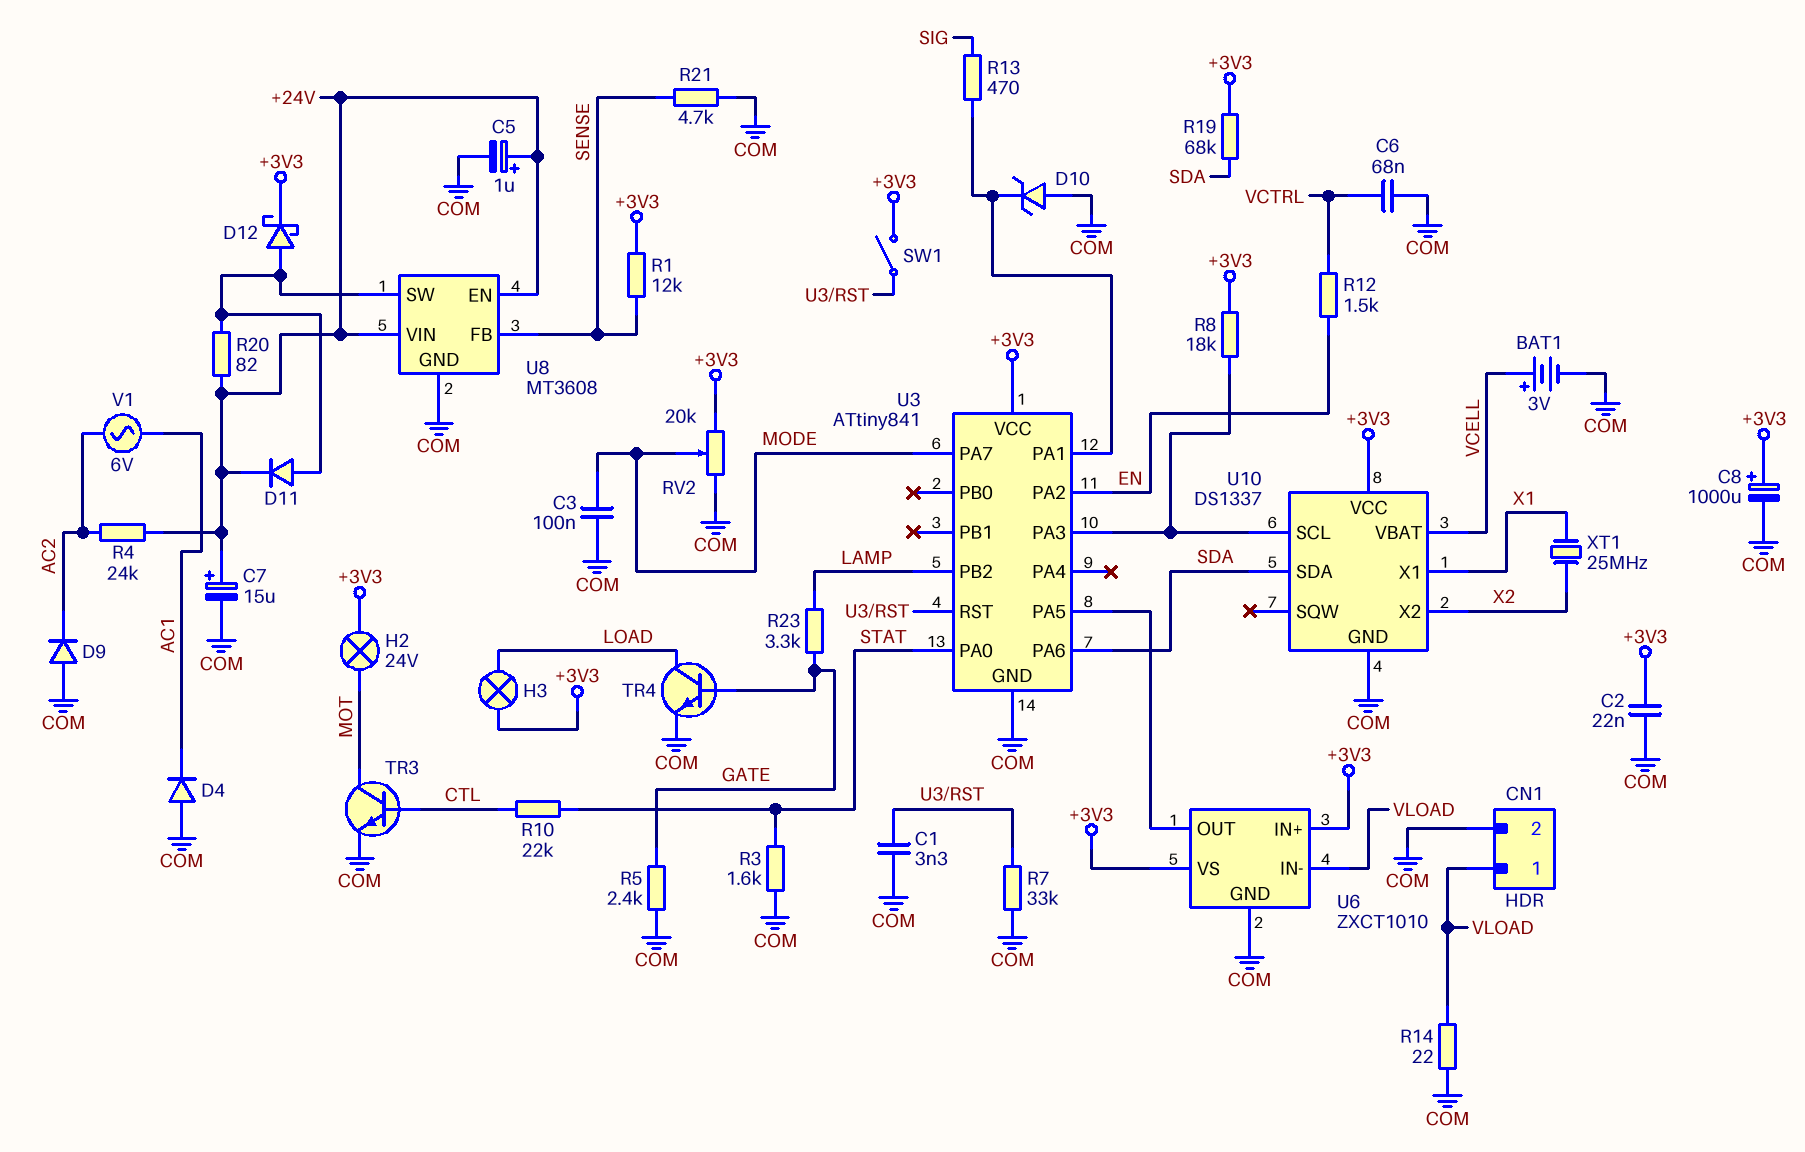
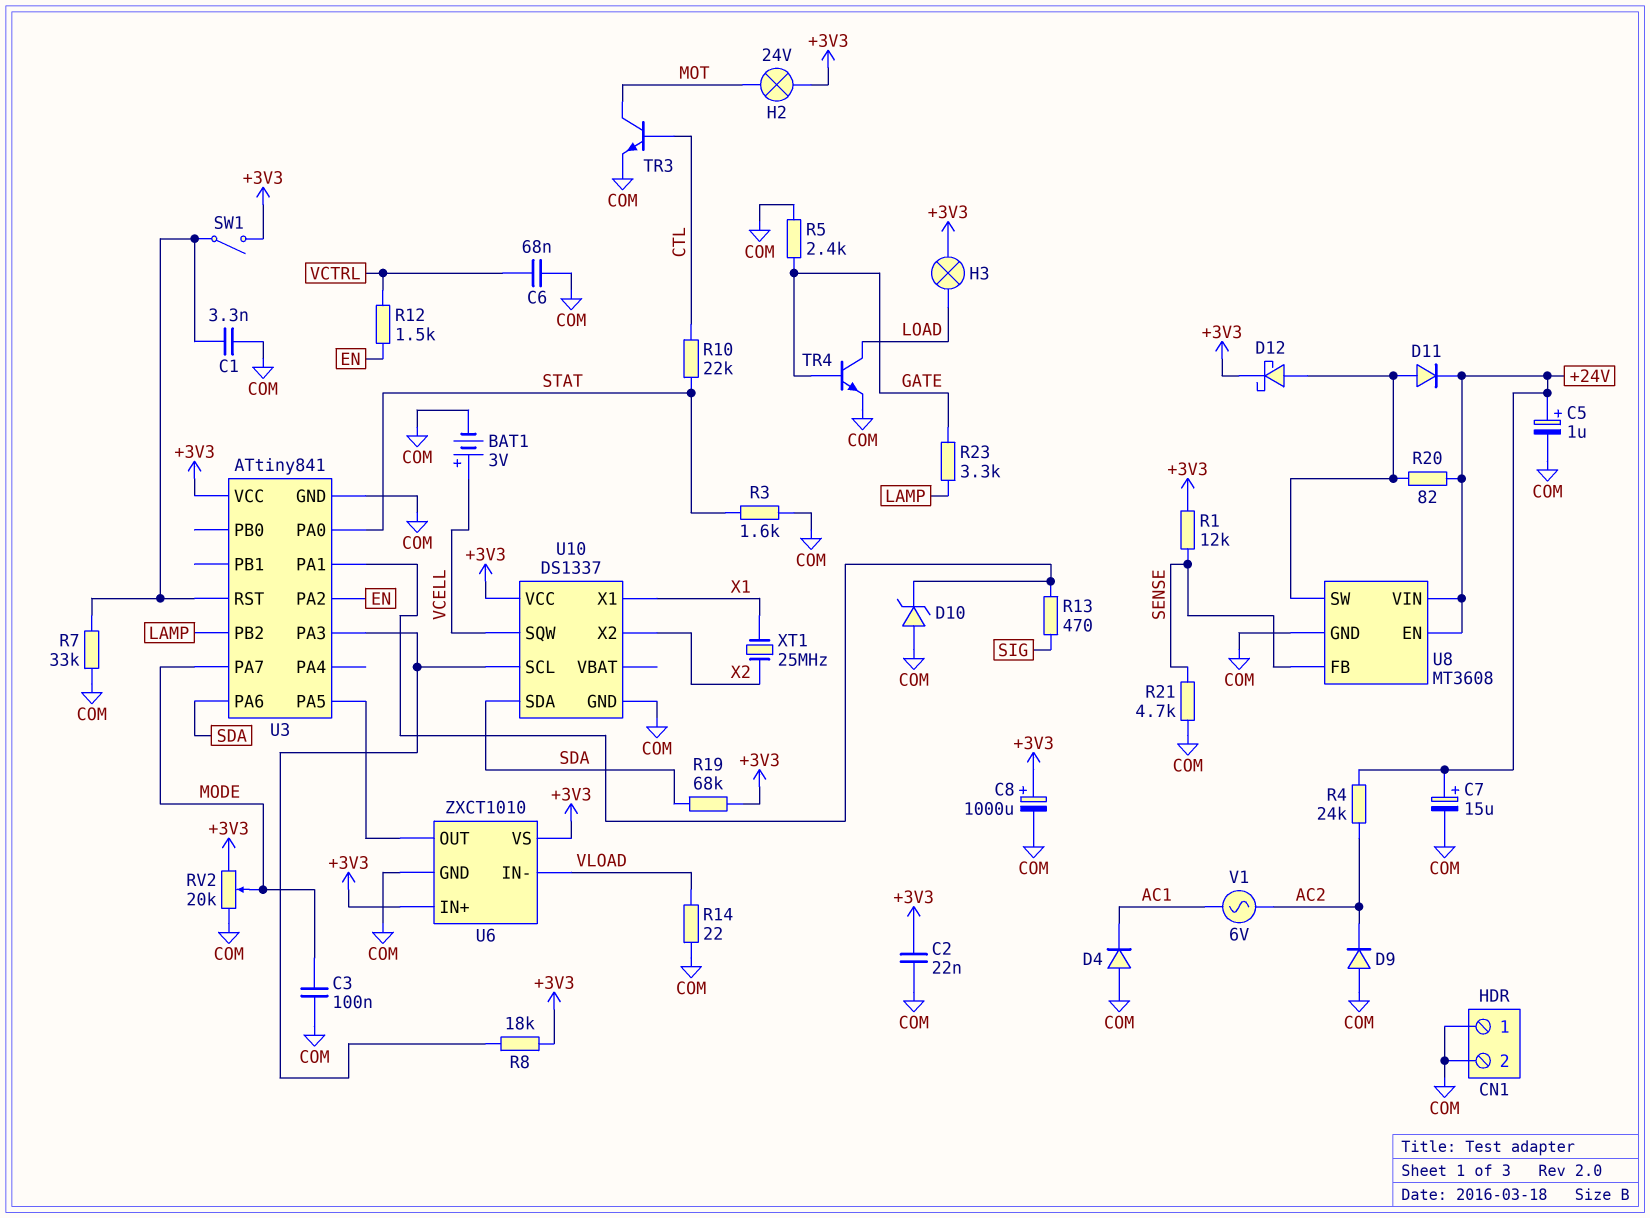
CN1 pin 1: VLOAD -> COM
U10 pin SQW: none -> VCELL
U10 pin VBAT: VCELL -> none

